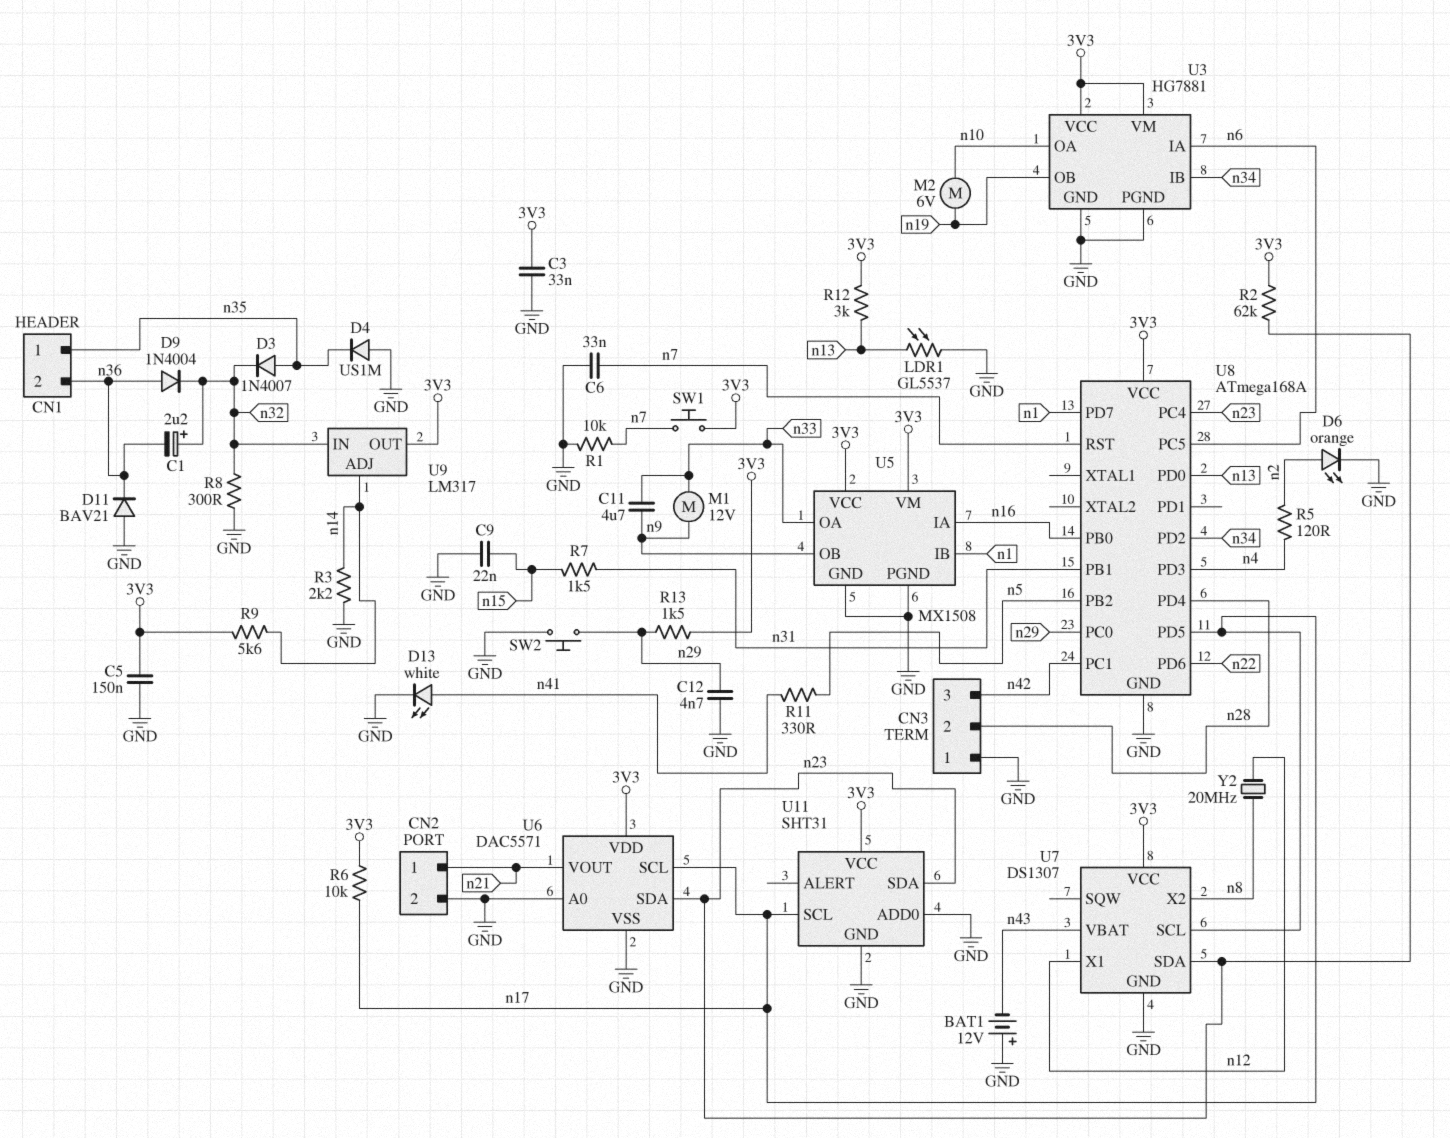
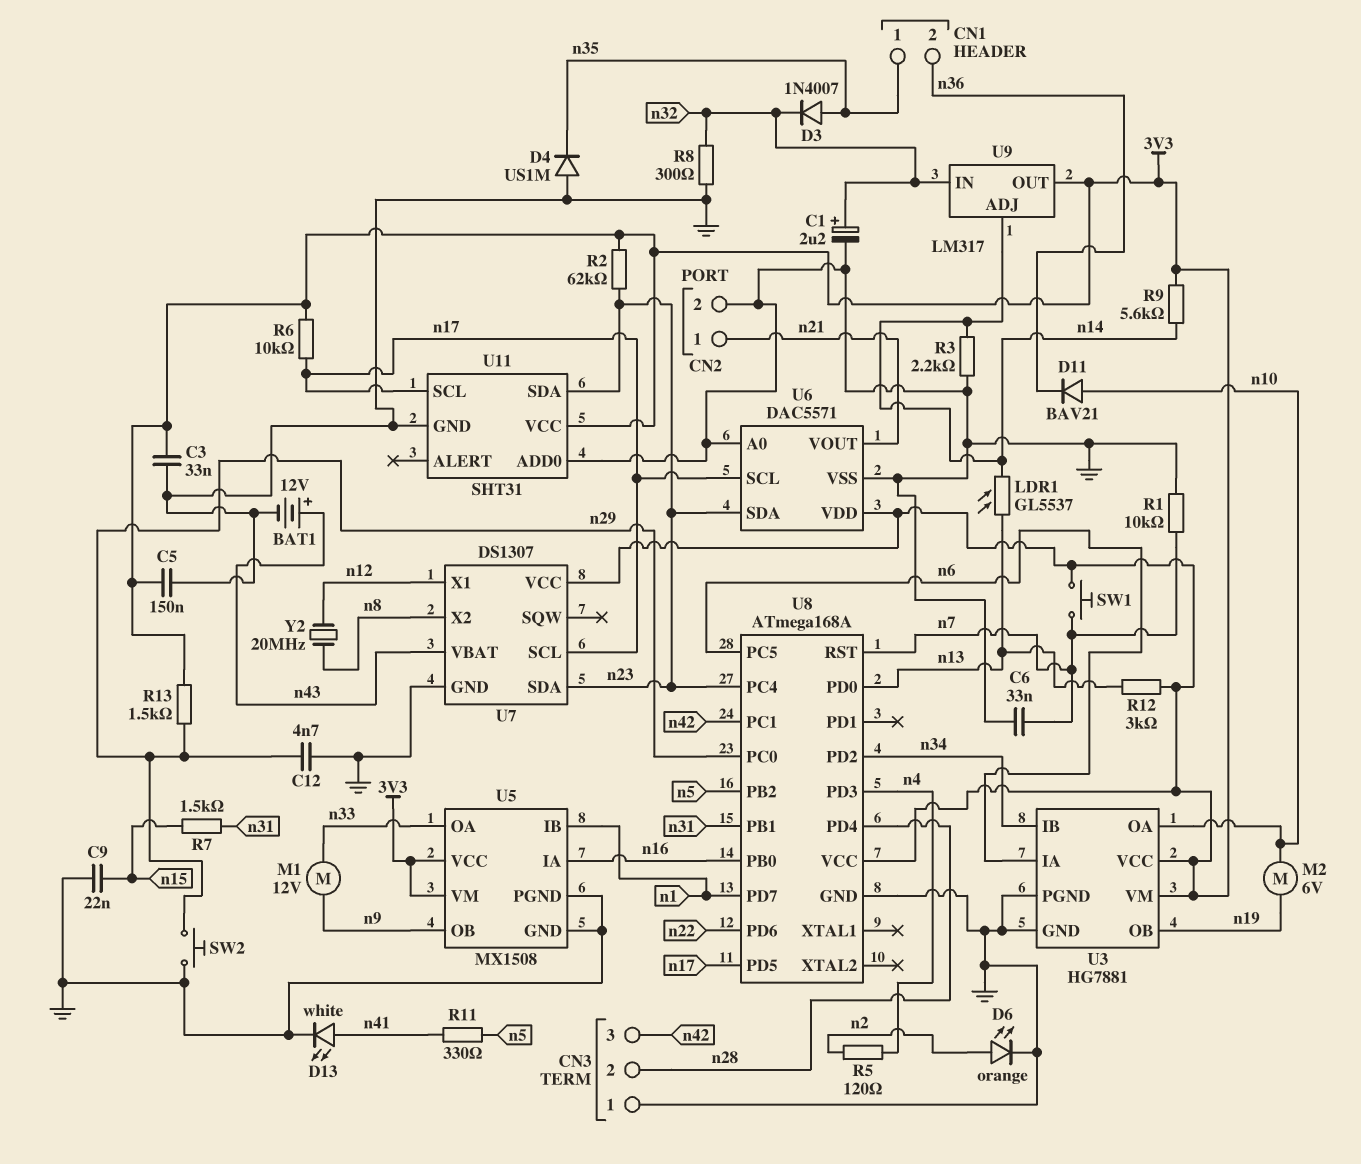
BAT1: 12V (plus GND, minus n43) -> 12V (plus n43, minus GND)
C1: 2.2uF (plus n32, minus n36) -> 2.2uF (plus n32, minus GND)
C11: 4.7uF (n9, n33) -> none
D9: diode 1N4004 (A n36, K n32) -> none
D11: diode BAV21 (A GND, K n36) -> diode BAV21 (A n10, K n36)
LDR1: GL5537 (GND, n13) -> GL5537 (n13, n14)

